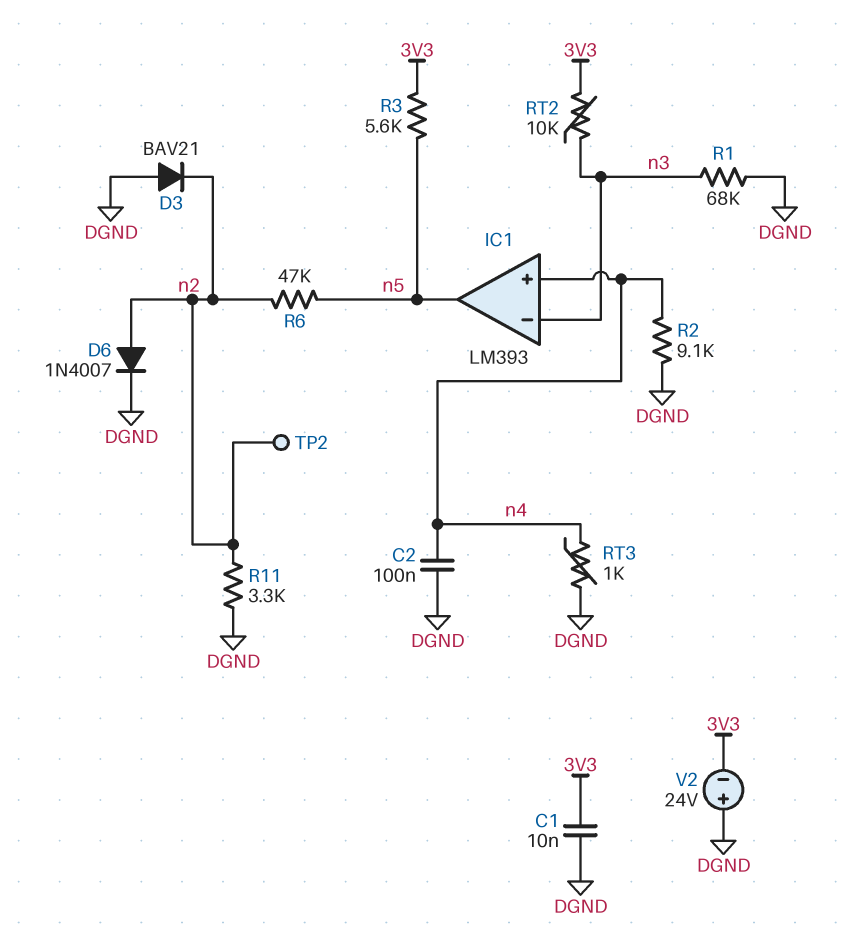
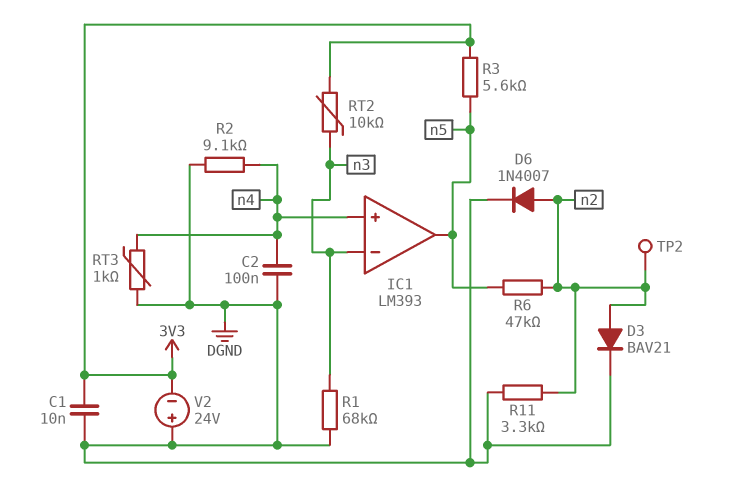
D3: diode BAV21 (A DGND, K n2) -> diode BAV21 (A n2, K DGND)

